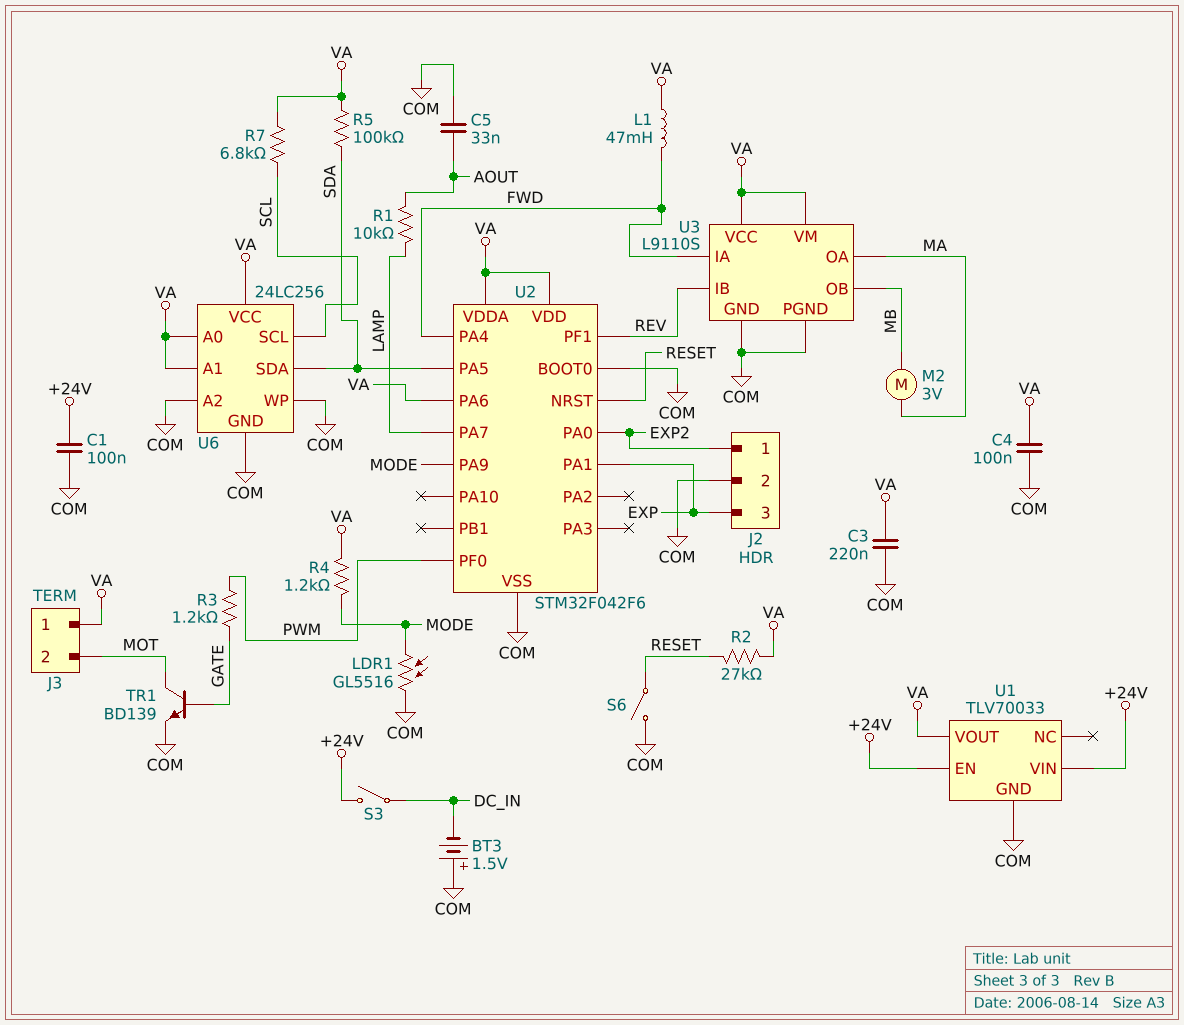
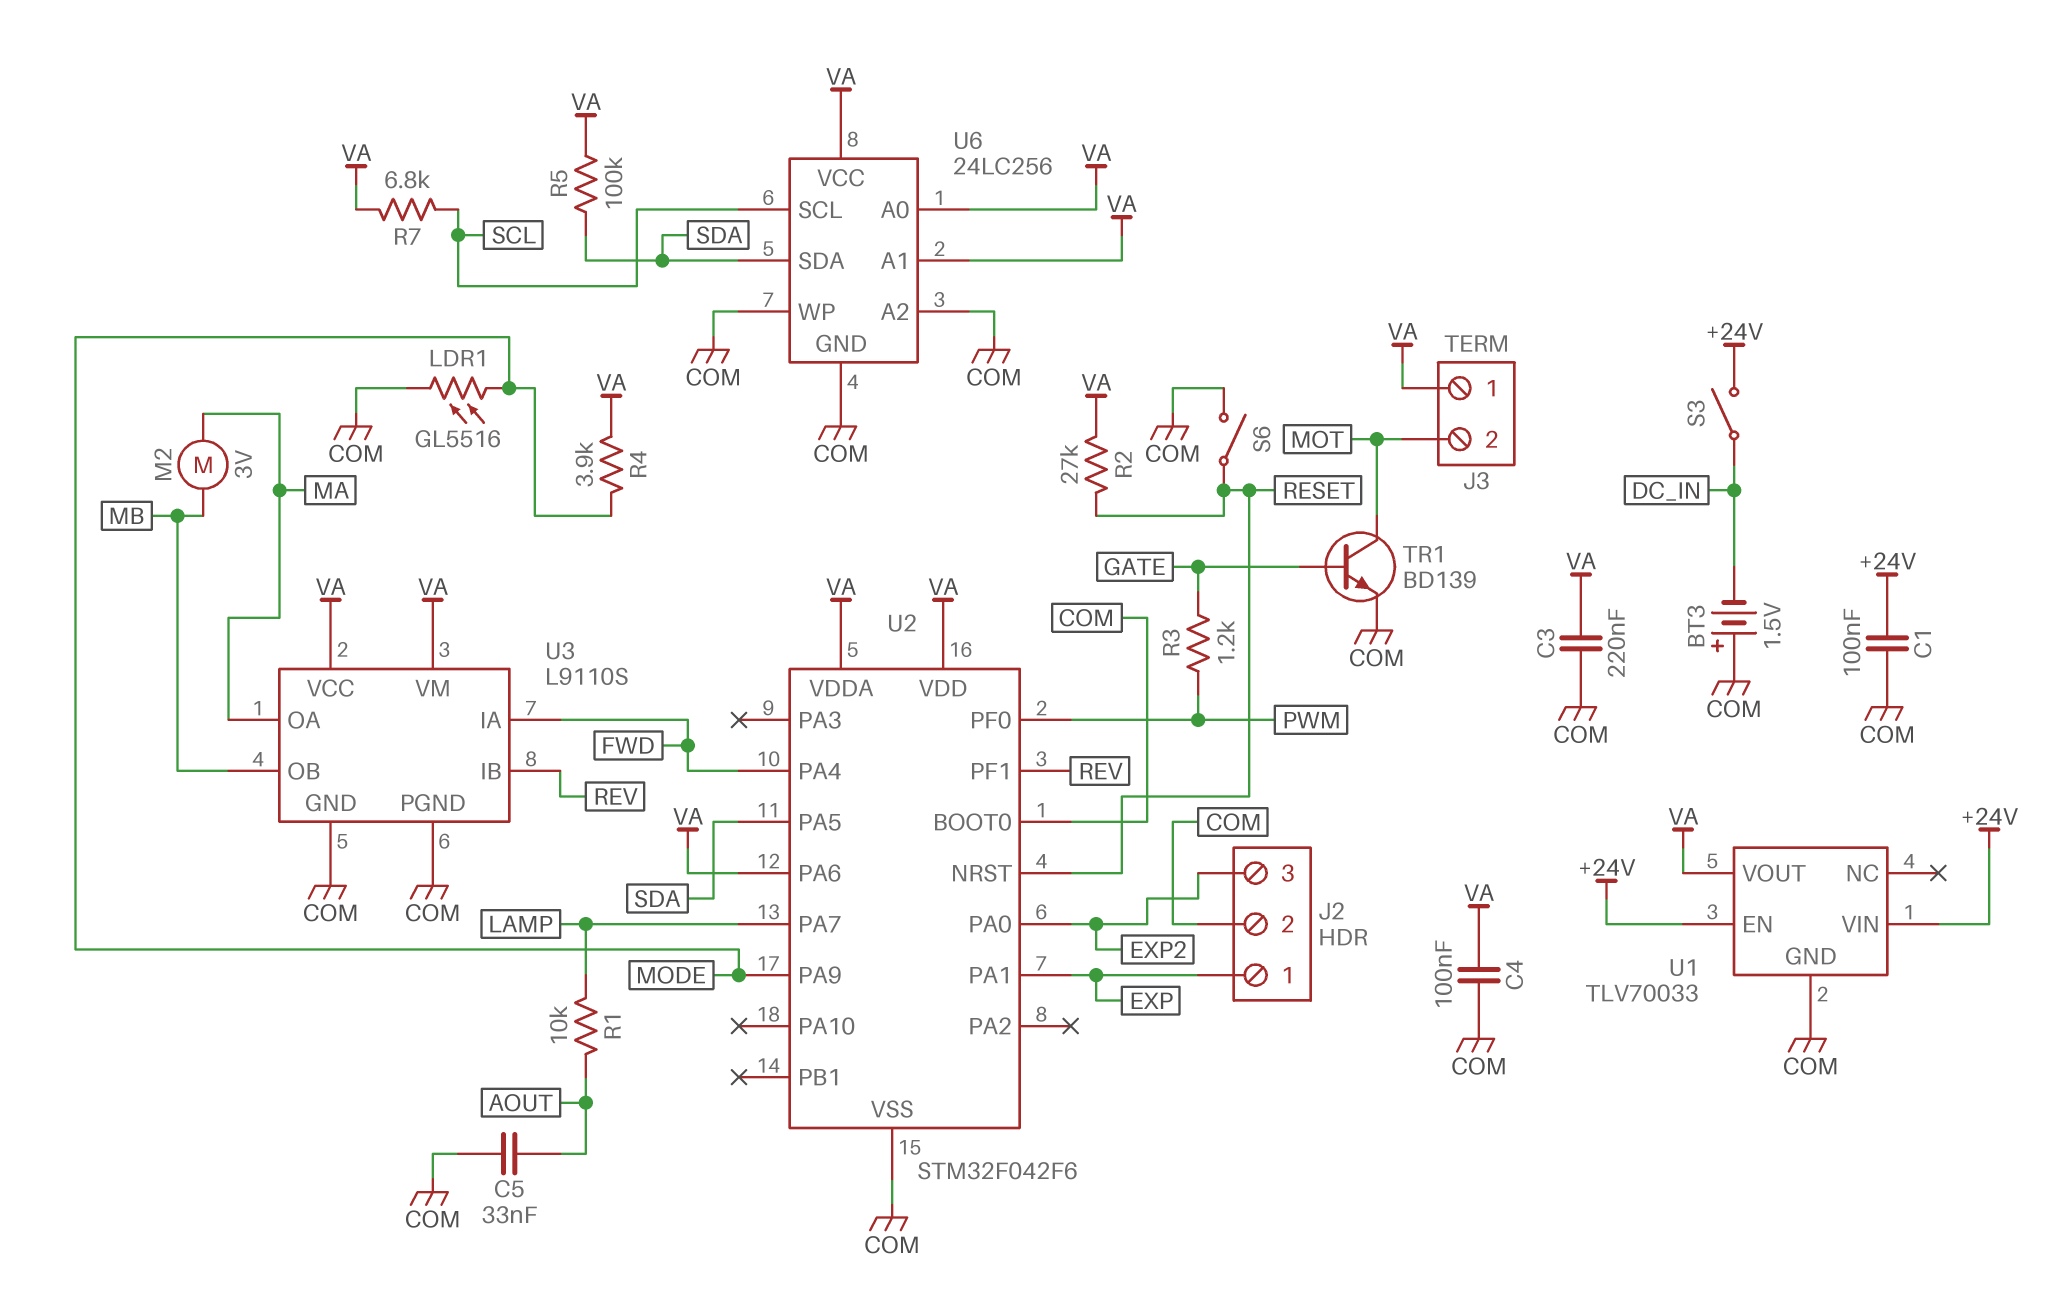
J2 pin 1: EXP2 -> EXP
J2 pin 3: EXP -> EXP2
L1: 47mH (FWD, VA) -> none
R4: 1.2k (MODE, VA) -> 3.9k (MODE, VA)

